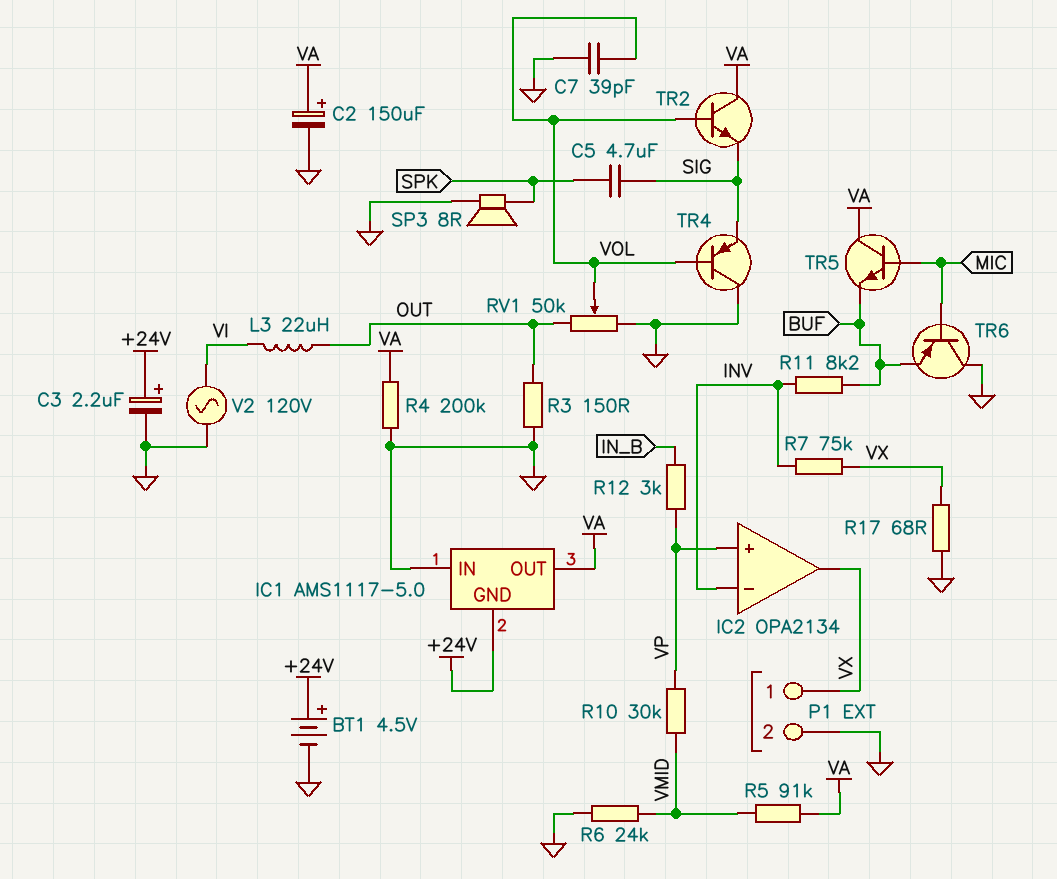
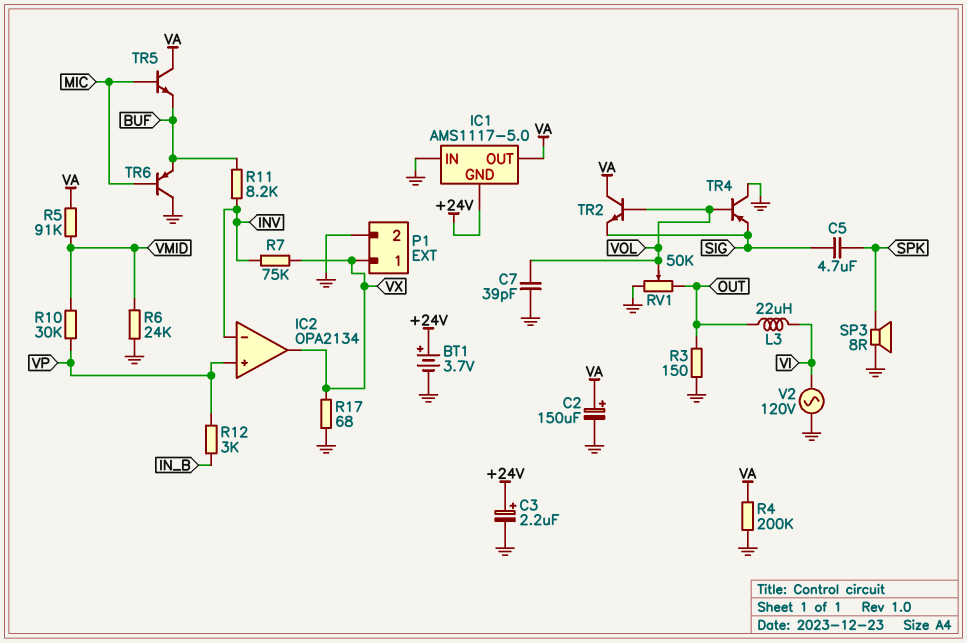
BT1: 4.5V (plus +24V, minus GND) -> 3.7V (plus +24V, minus GND)

